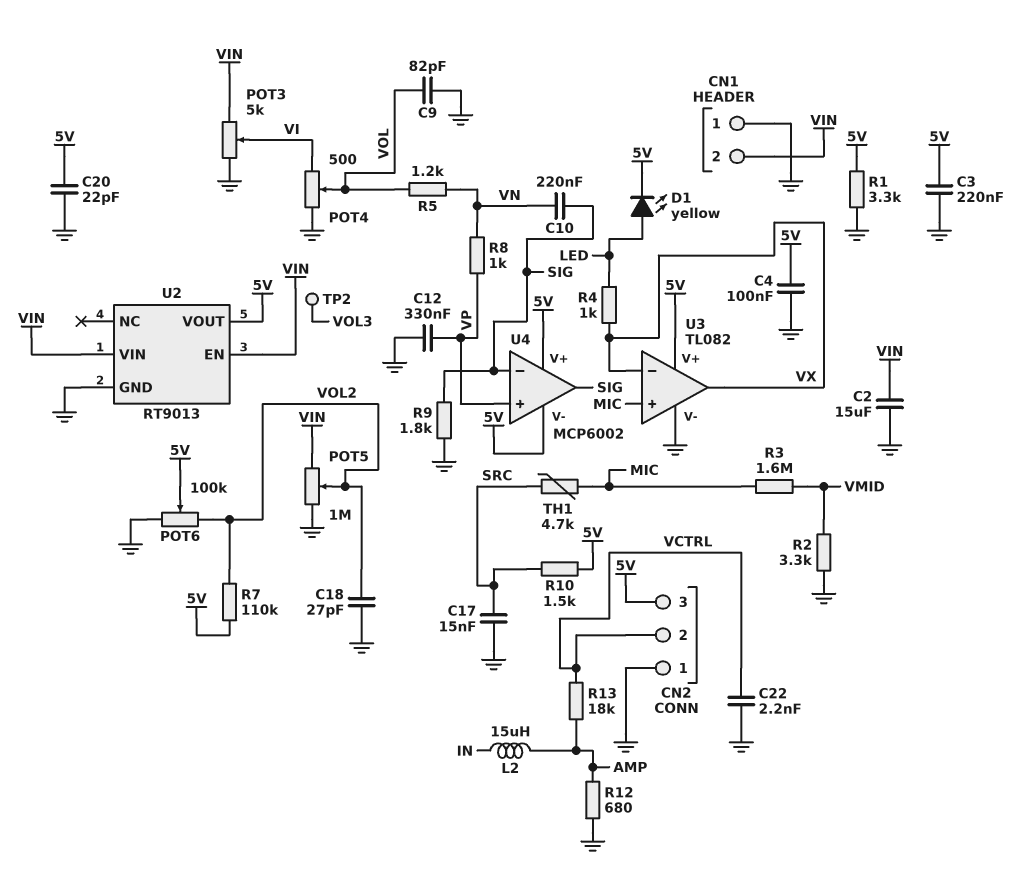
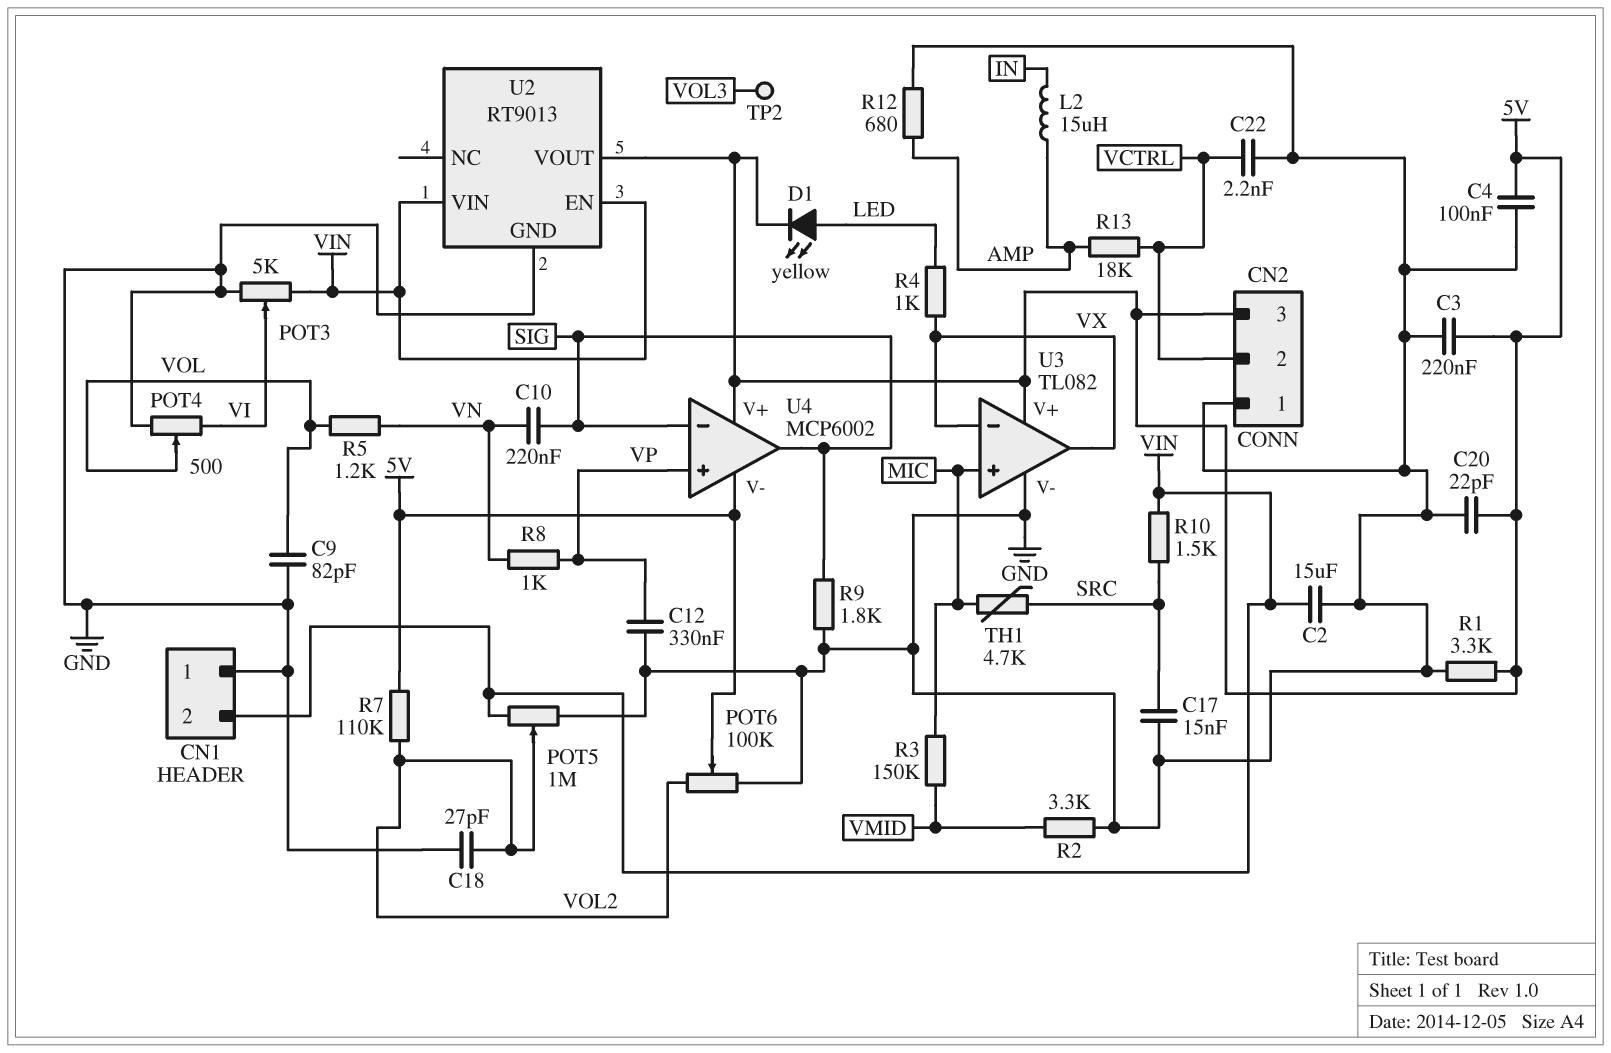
R3: 1.6M (MIC, VMID) -> 150k (MIC, VMID)
R10: 1.5k (5V, SRC) -> 1.5k (SRC, VIN)

